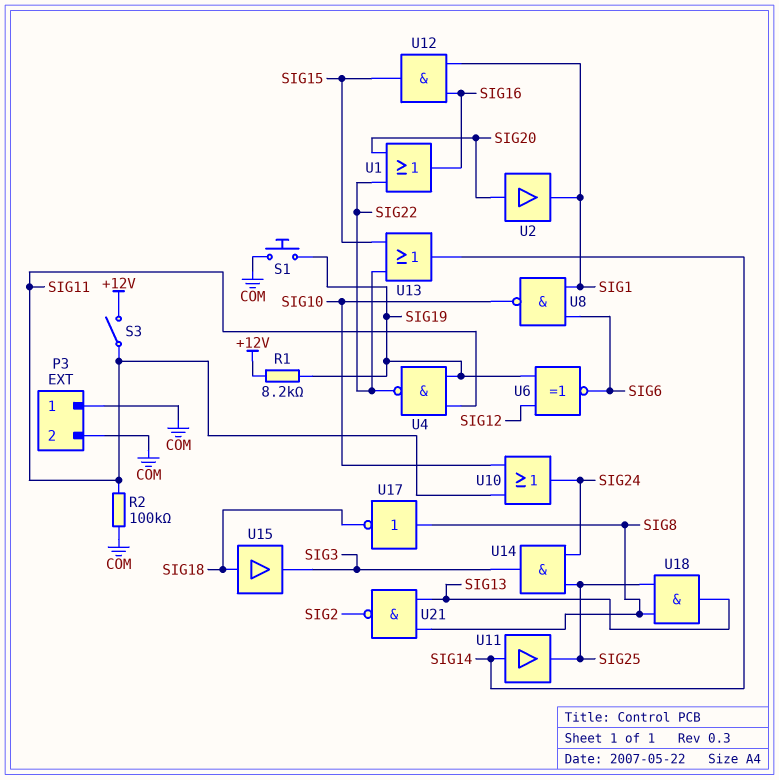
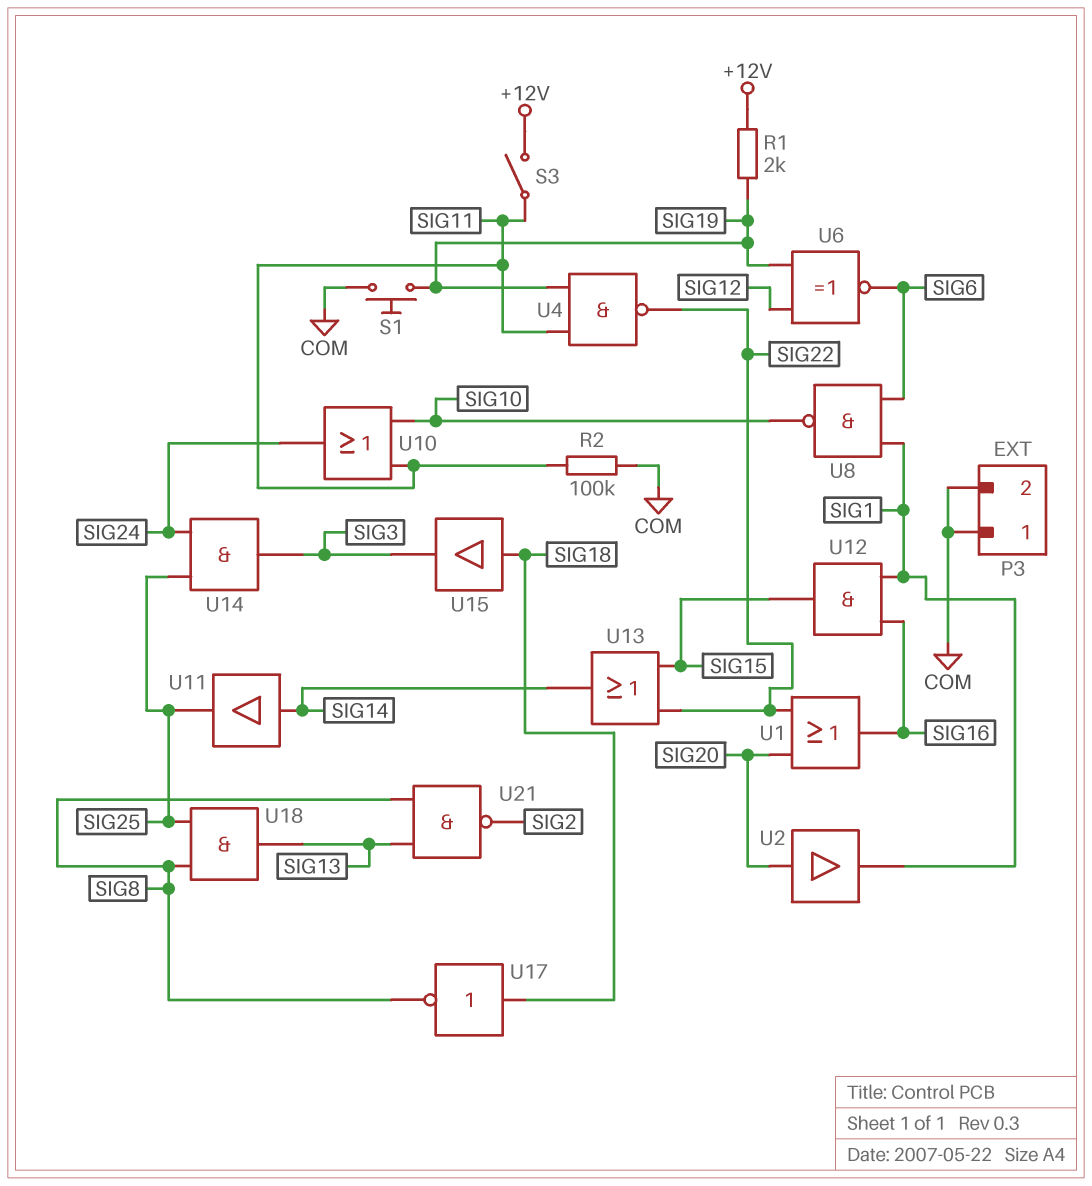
R1: 8.2k (+12V, SIG19) -> 2k (+12V, SIG19)
U17: NOT (in SIG8, out SIG18) -> NOT (in SIG18, out SIG8)

